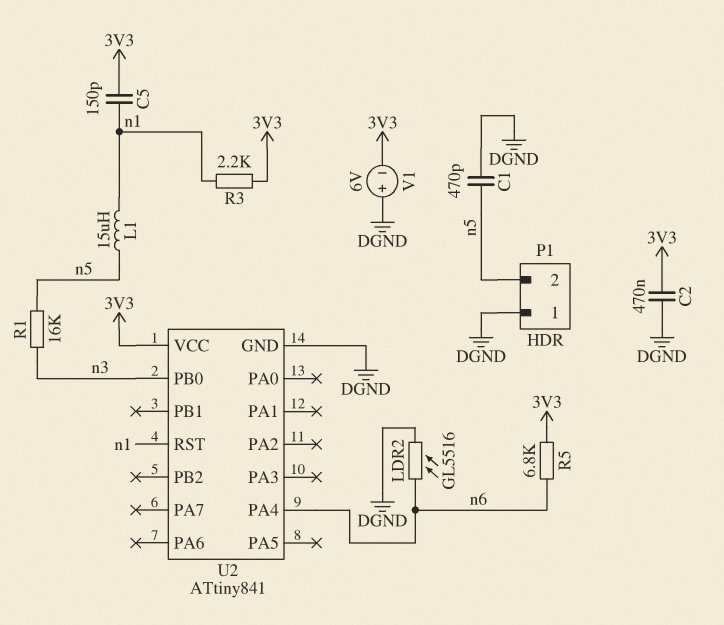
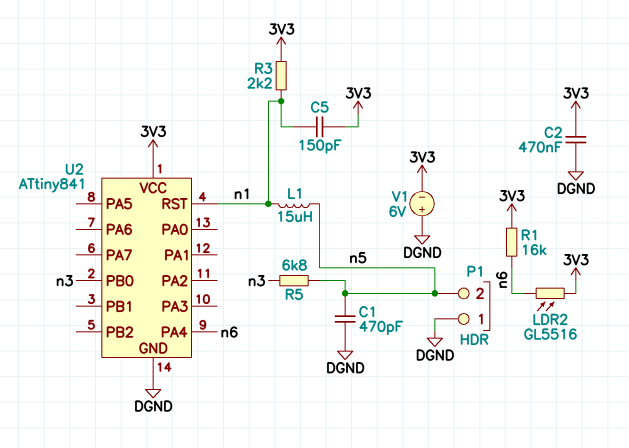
LDR2: GL5516 (DGND, n6) -> GL5516 (3V3, n6)
R1: 16k (n3, n5) -> 16k (3V3, n6)
R5: 6.8k (3V3, n6) -> 6.8k (n3, n5)

